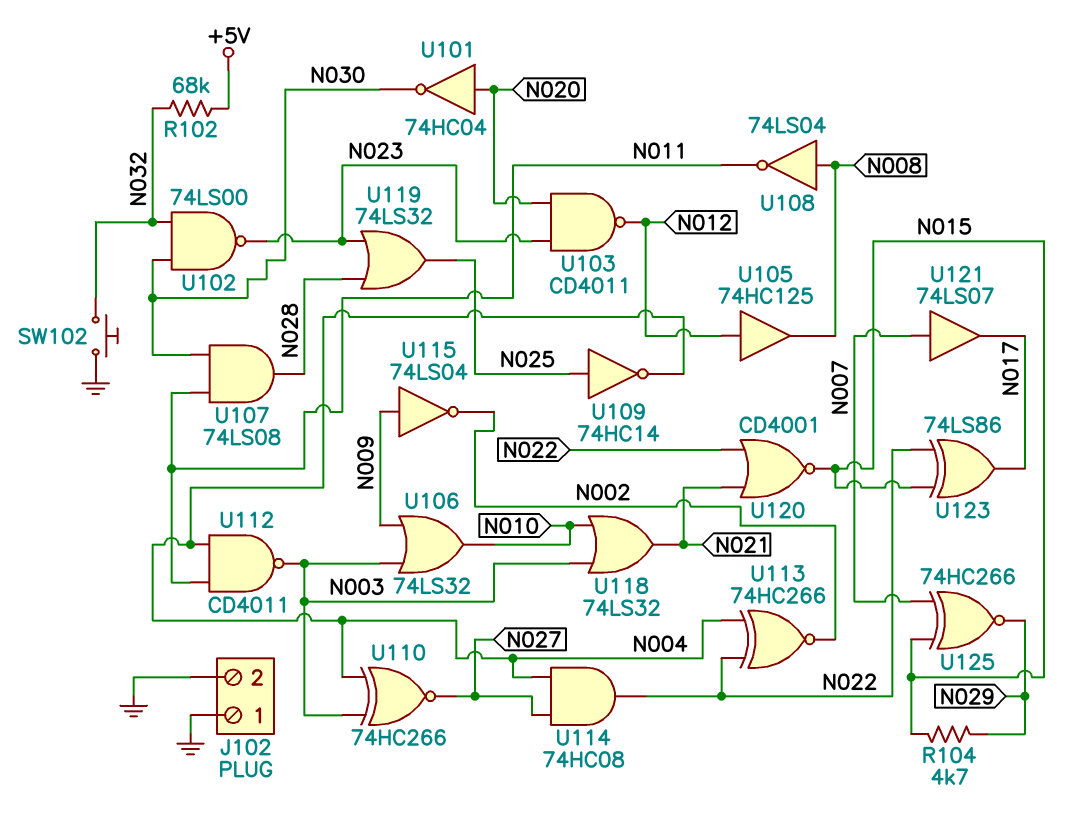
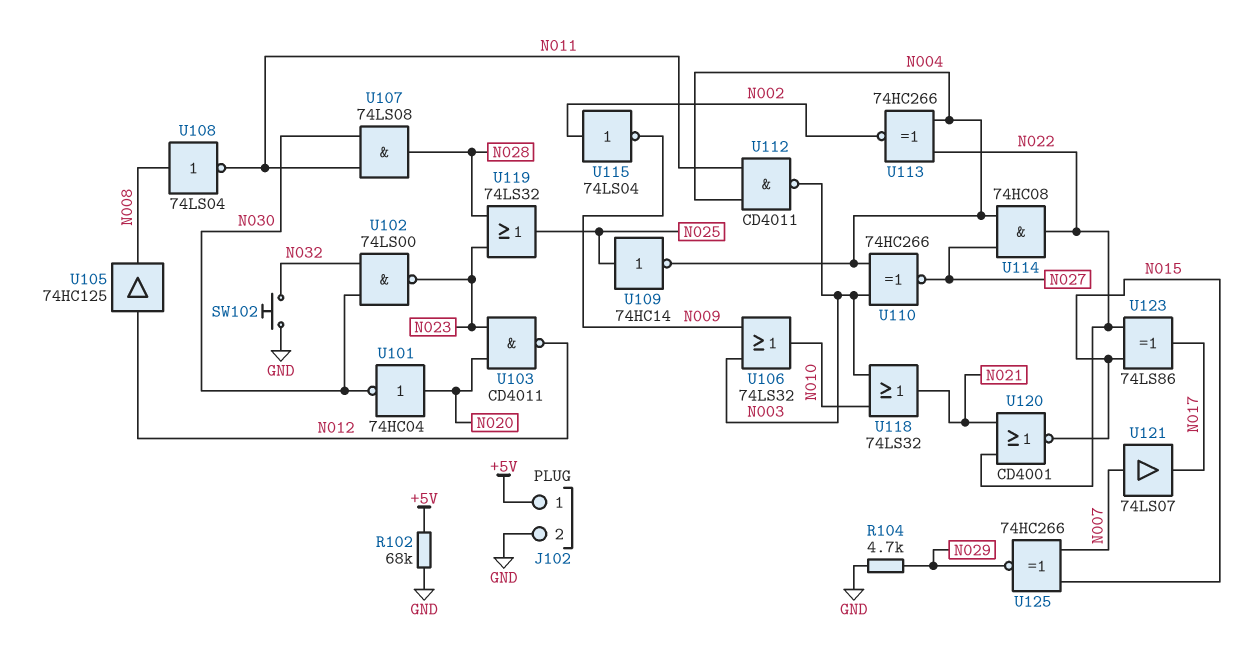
J102 pin 1: GND -> +5V
R102: 68k (+5V, N032) -> 68k (+5V, GND)
R104: 4.7k (N015, N029) -> 4.7k (GND, N029)
U115: NOT 74LS04 (in N009, out N002) -> NOT 74LS04 (in N002, out N009)

